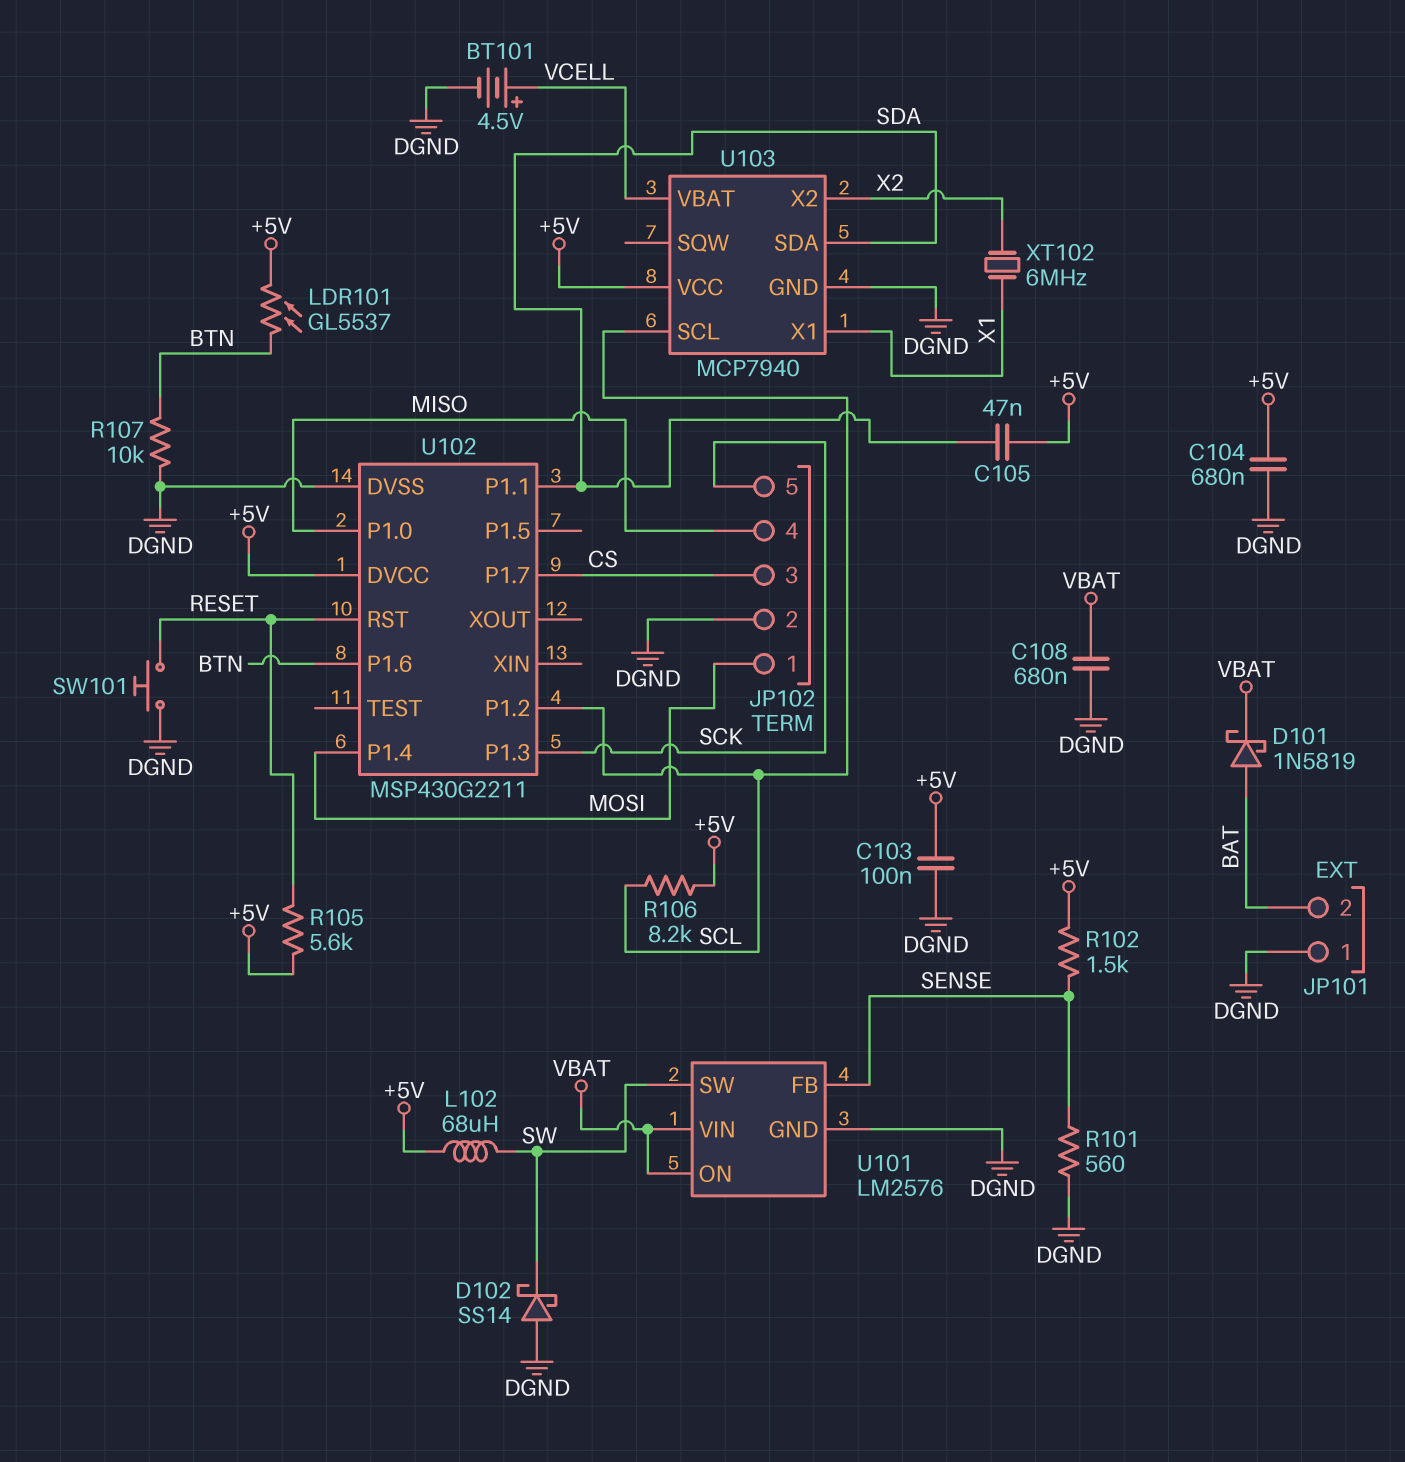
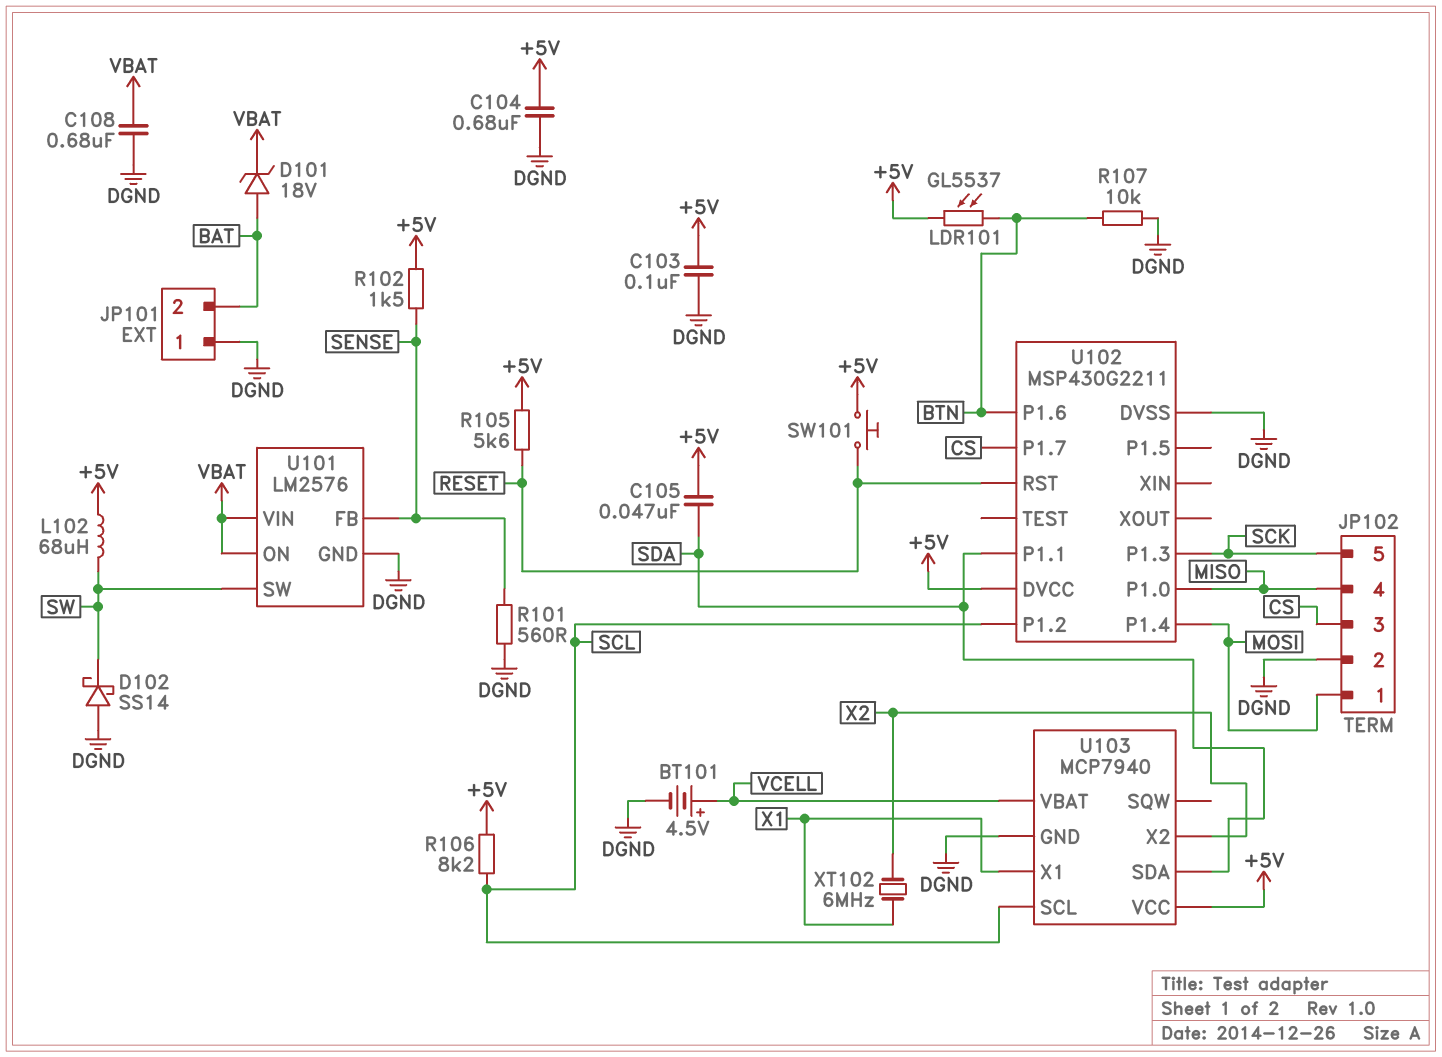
D101: schottky 1N5819 (A BAT, K VBAT) -> zener 18V (A BAT, K VBAT)
SW101: button (DGND, RESET) -> button (+5V, RESET)

